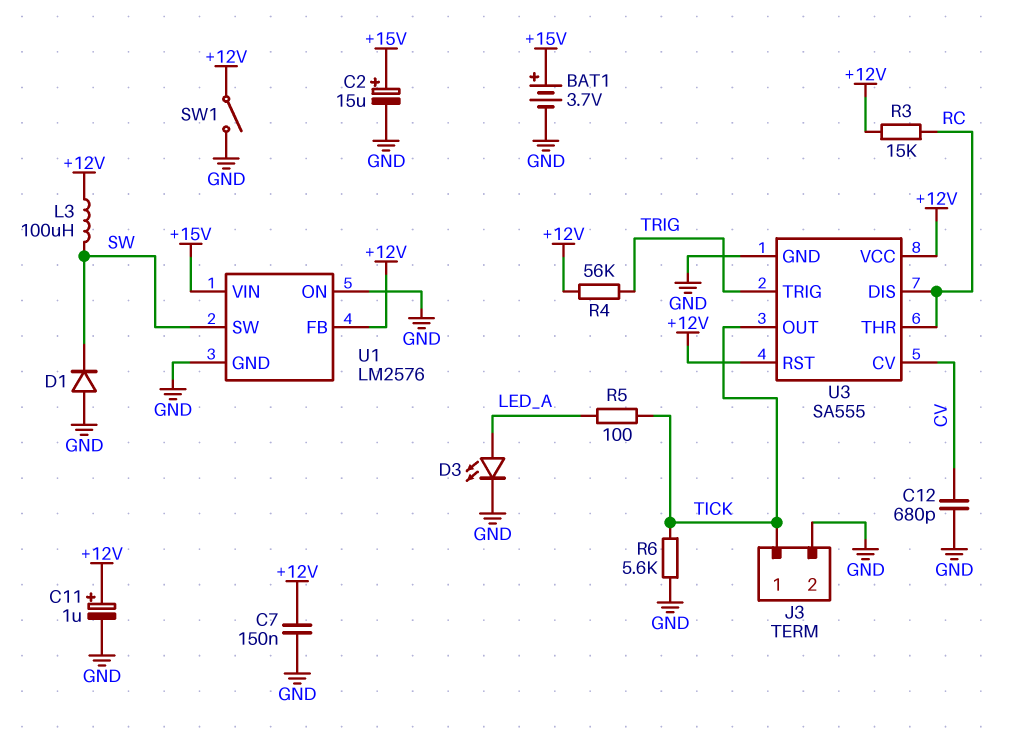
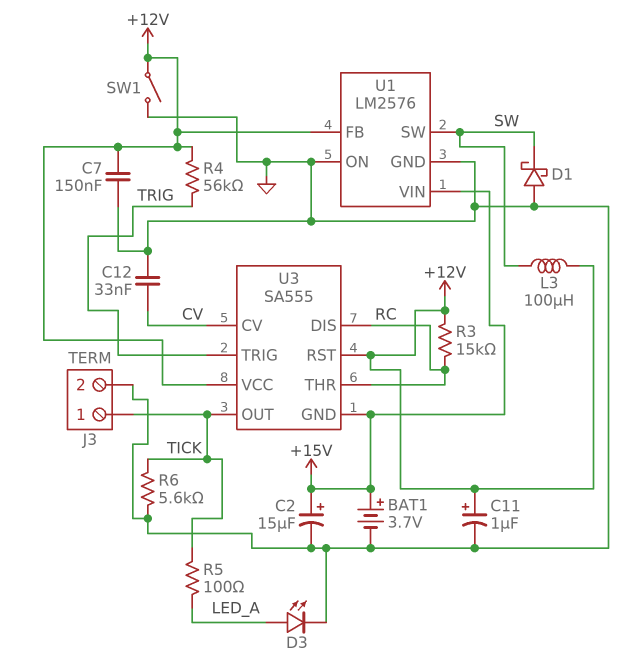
C12: 680pF (CV, GND) -> 33nF (CV, GND)
D1: diode (A GND, K SW) -> schottky (A GND, K SW)
U3 pin GND: GND -> +15V

